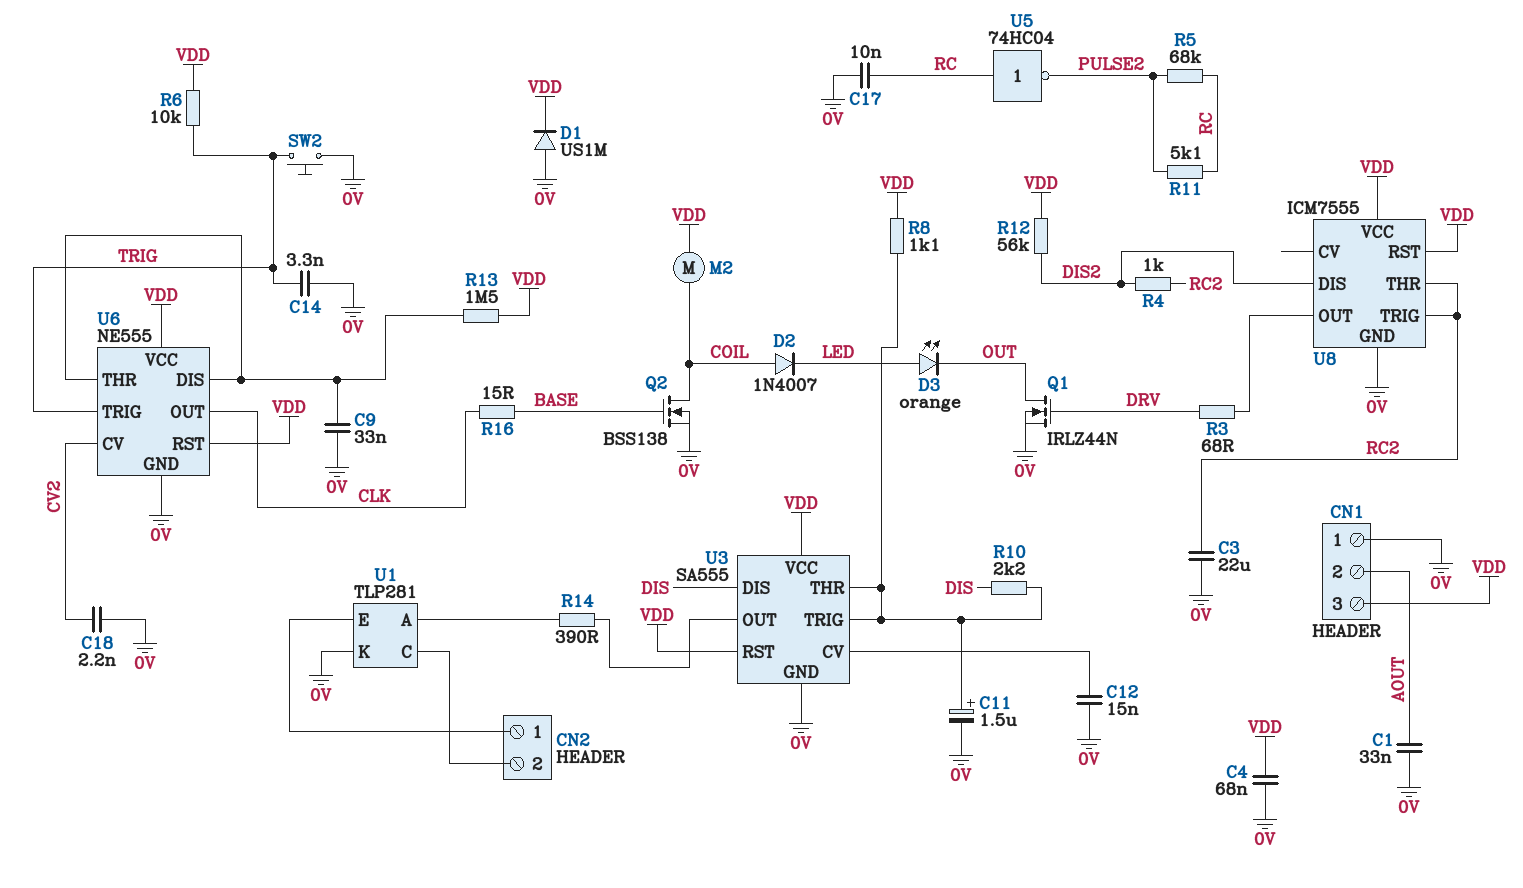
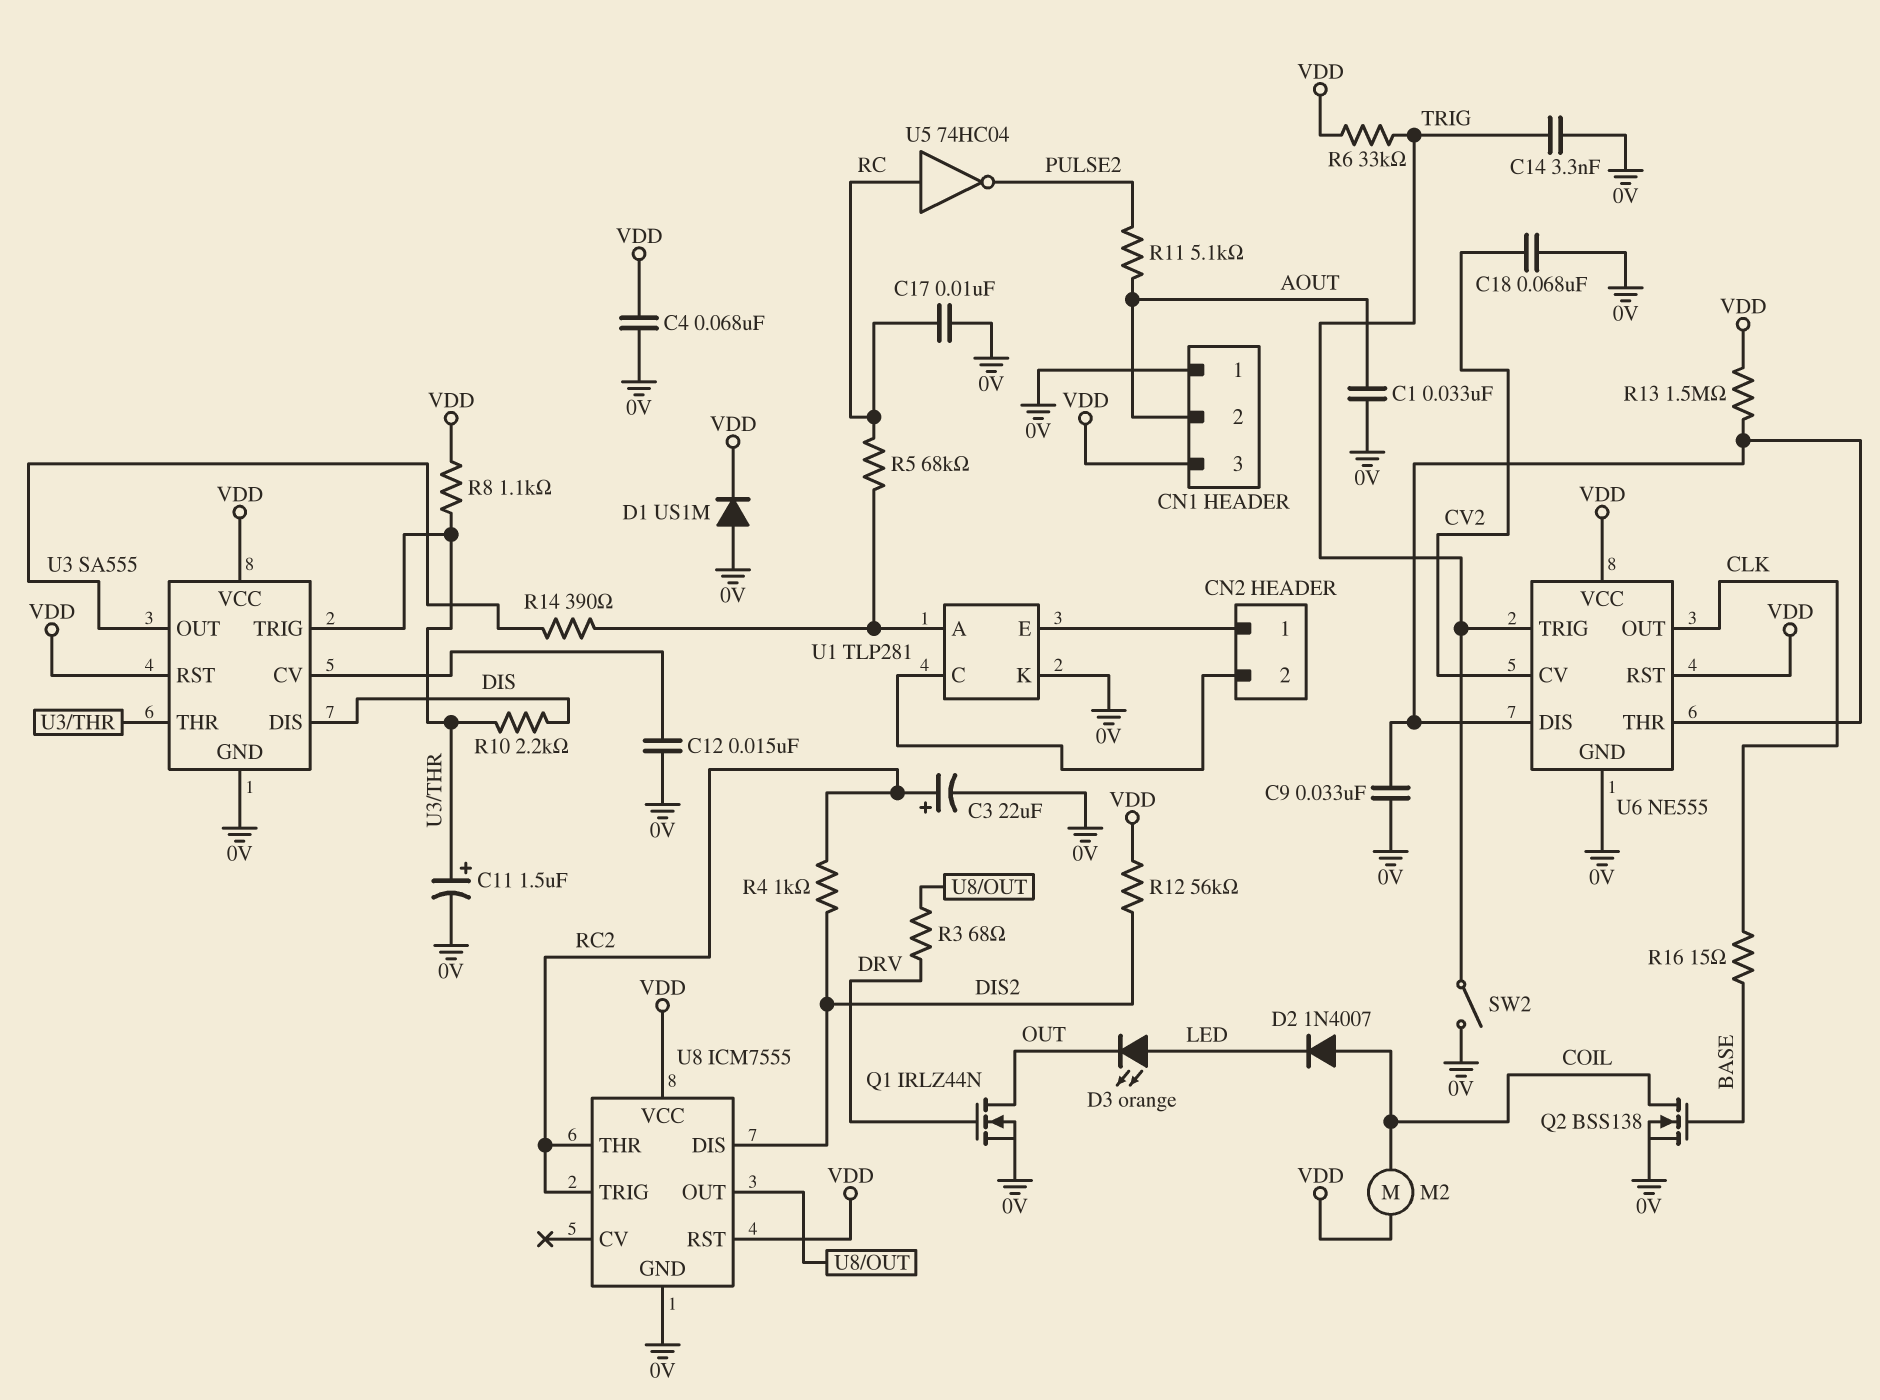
C3: 22uF (0V, RC2) -> 22uF (plus RC2, minus 0V)
C18: 2.2nF (0V, CV2) -> 68nF (0V, CV2)
R5: 68k (PULSE2, RC) -> 68k (RC, U1/A)
R6: 10k (TRIG, VDD) -> 33k (TRIG, VDD)
R11: 5.1k (PULSE2, RC) -> 5.1k (AOUT, PULSE2)
SW2: button (0V, TRIG) -> switch (0V, TRIG)

